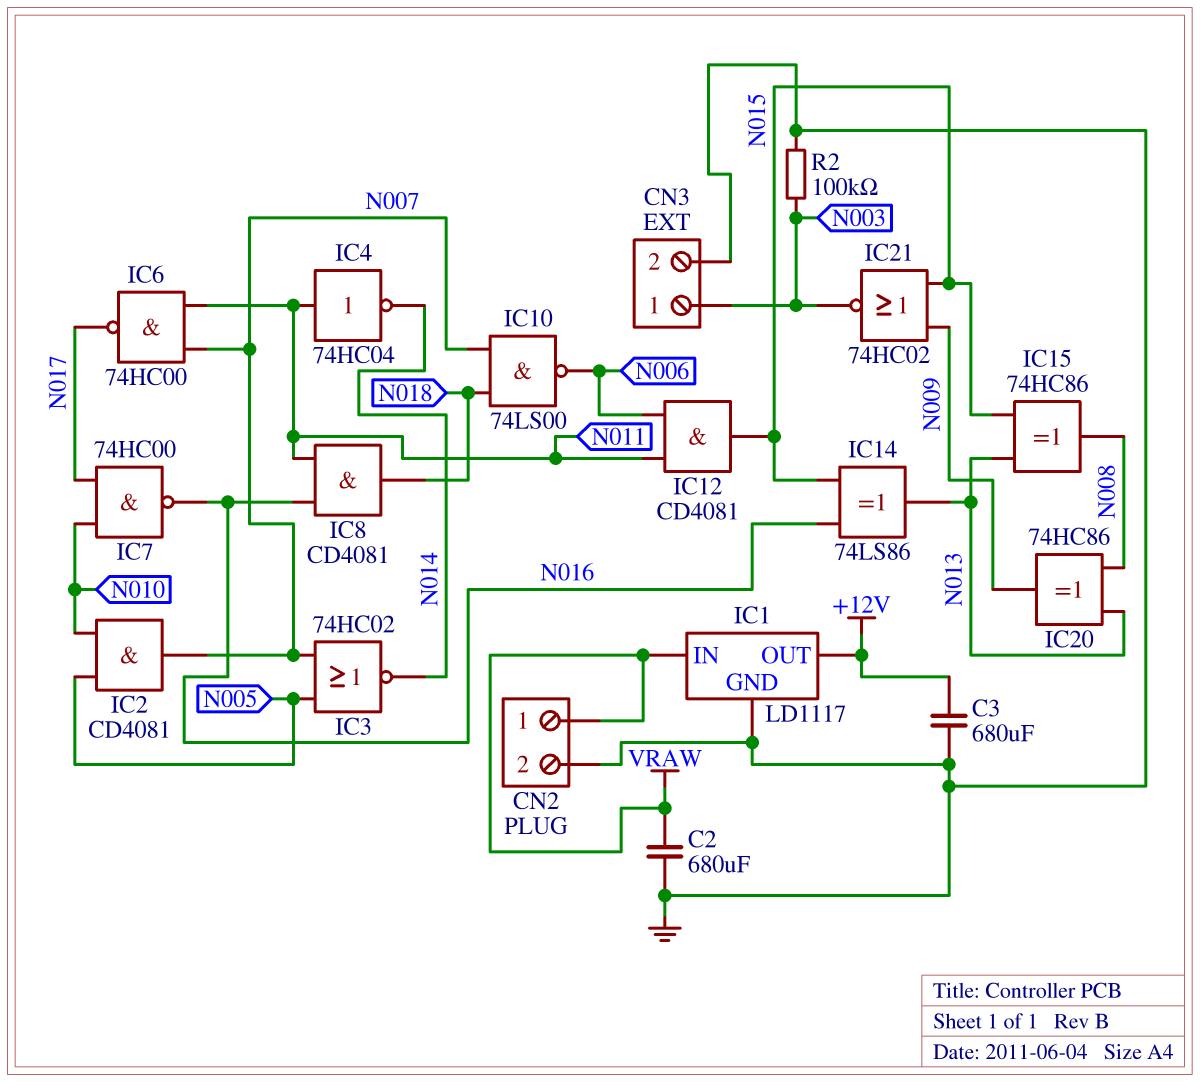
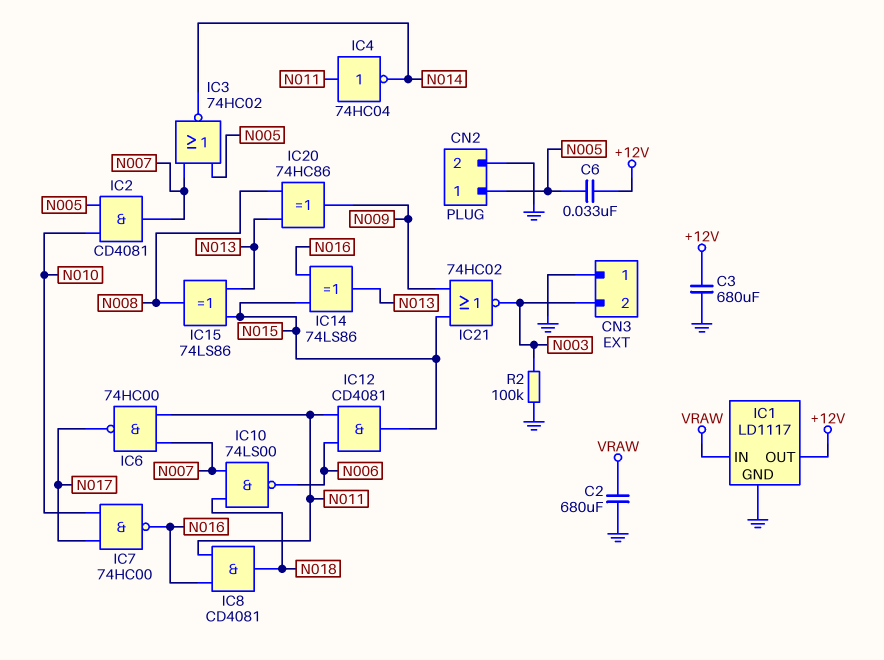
C6: none -> 33nF (+12V, N005)
CN2 pin 1: VRAW -> N005
CN3 pin 1: N003 -> GND
CN3 pin 2: GND -> N003
IC15: XOR 74HC86 (in N013, in N015, out N008) -> XOR 74LS86 (in N013, in N015, out N008)

